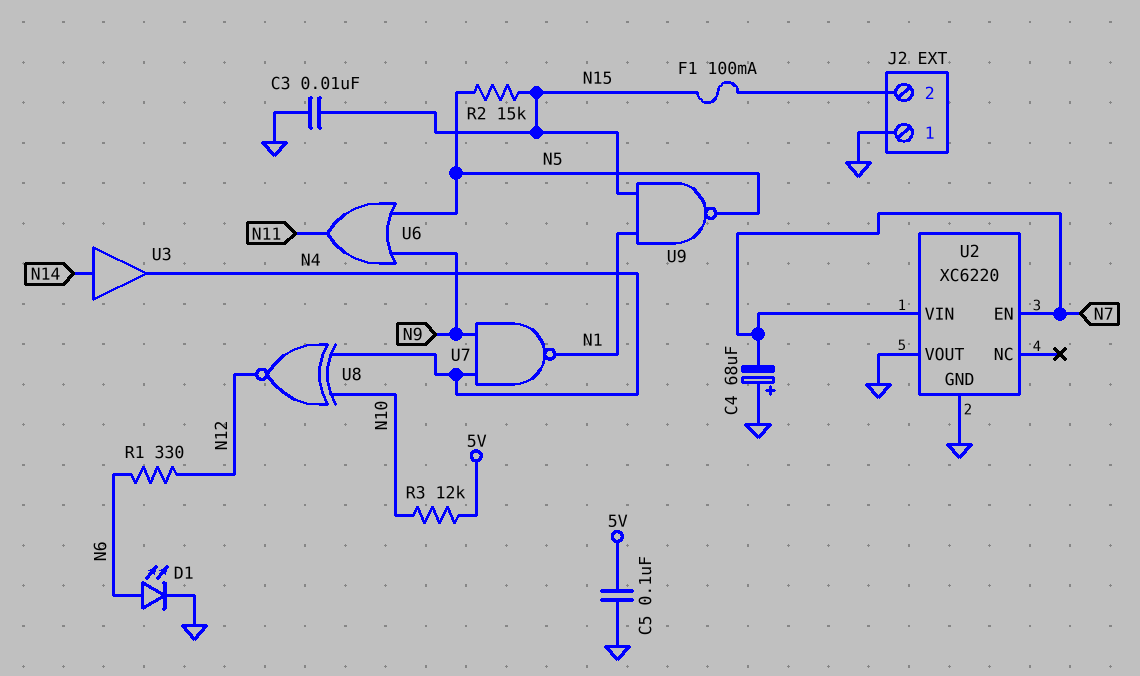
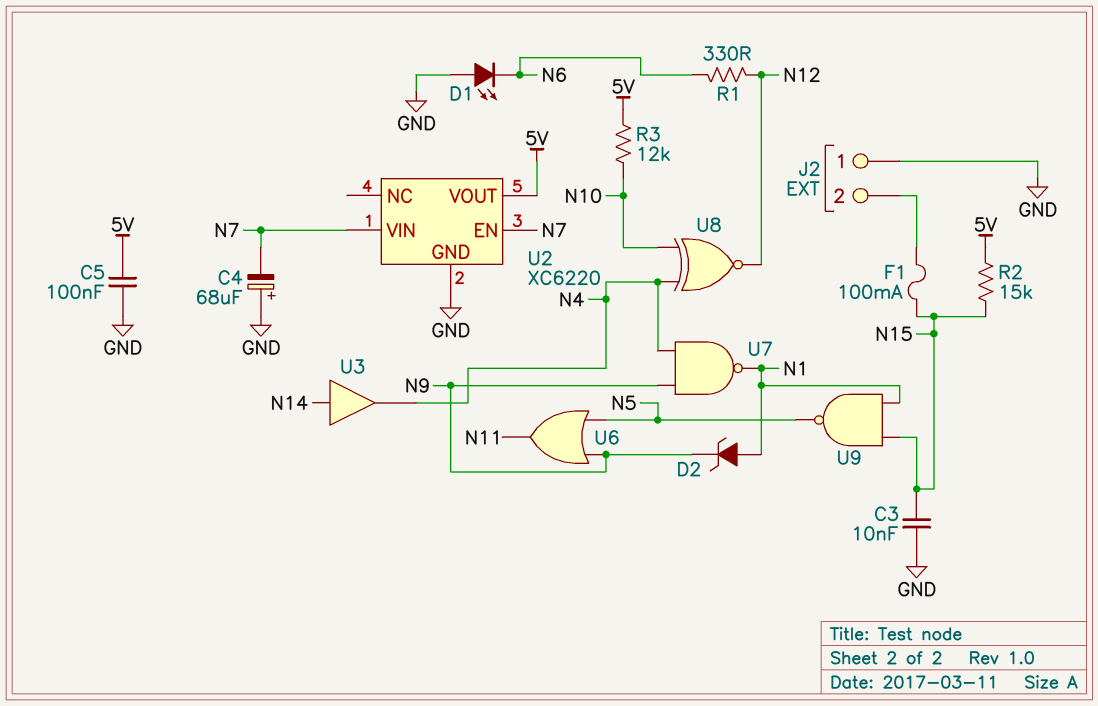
D1: LED (A N6, K GND) -> LED (A GND, K N6)
D2: none -> zener (A N1, K N9)
R2: 15k (N5, N15) -> 15k (5V, N15)
U2 pin VOUT: GND -> 5V

